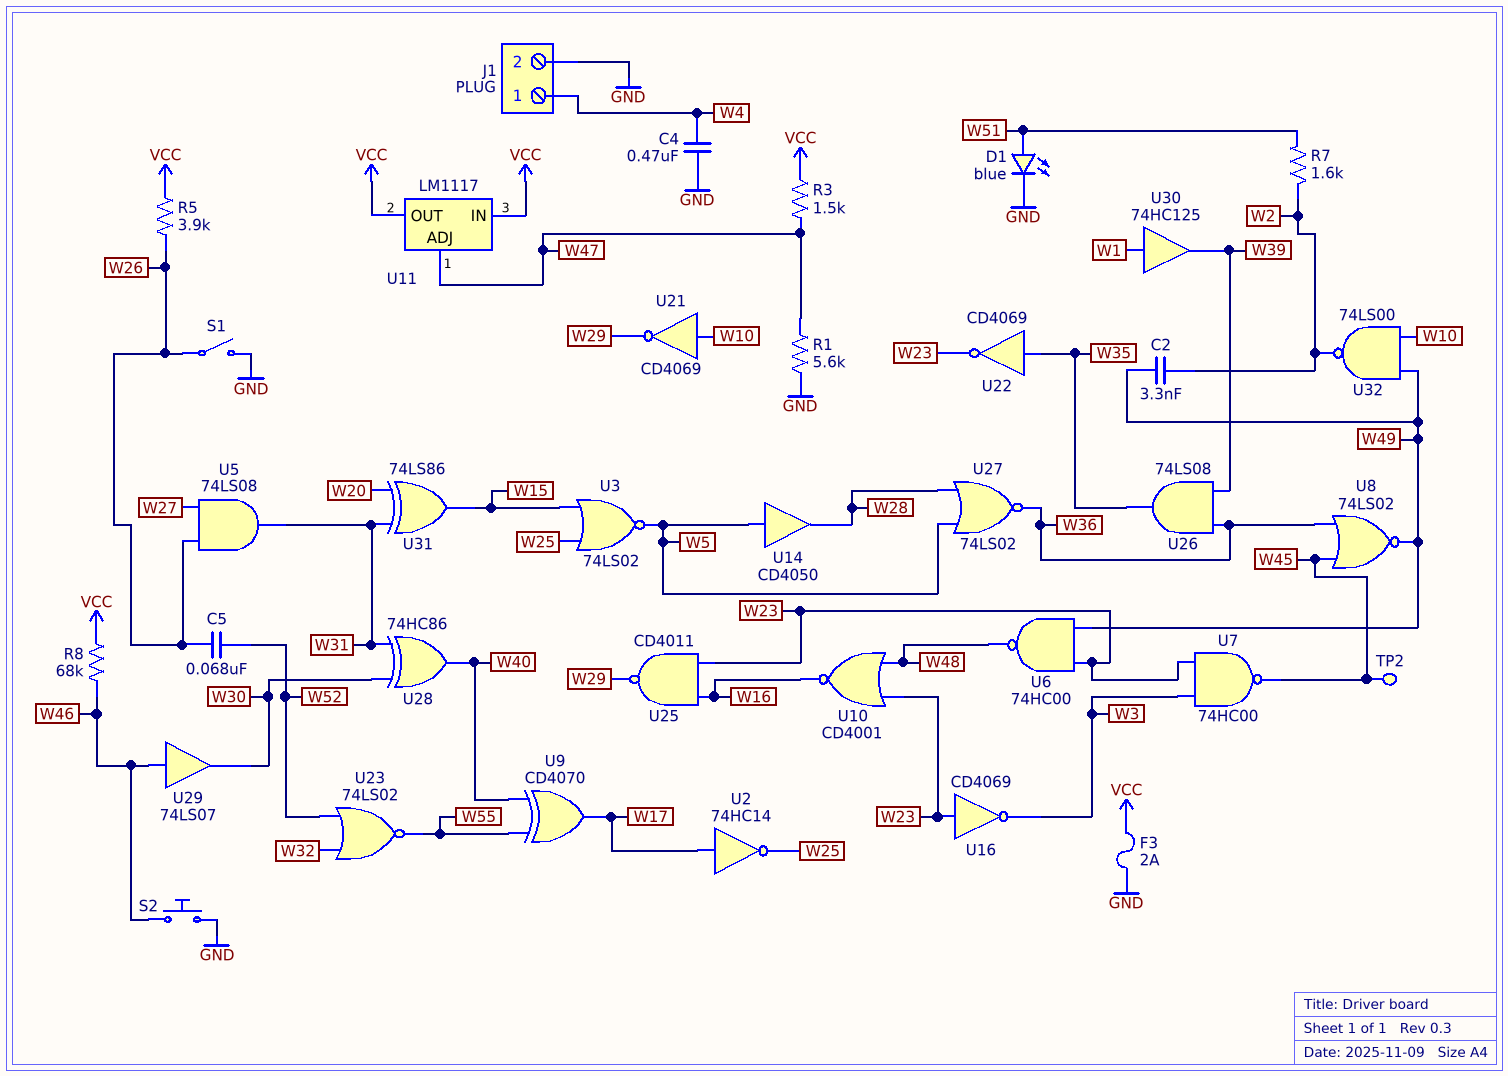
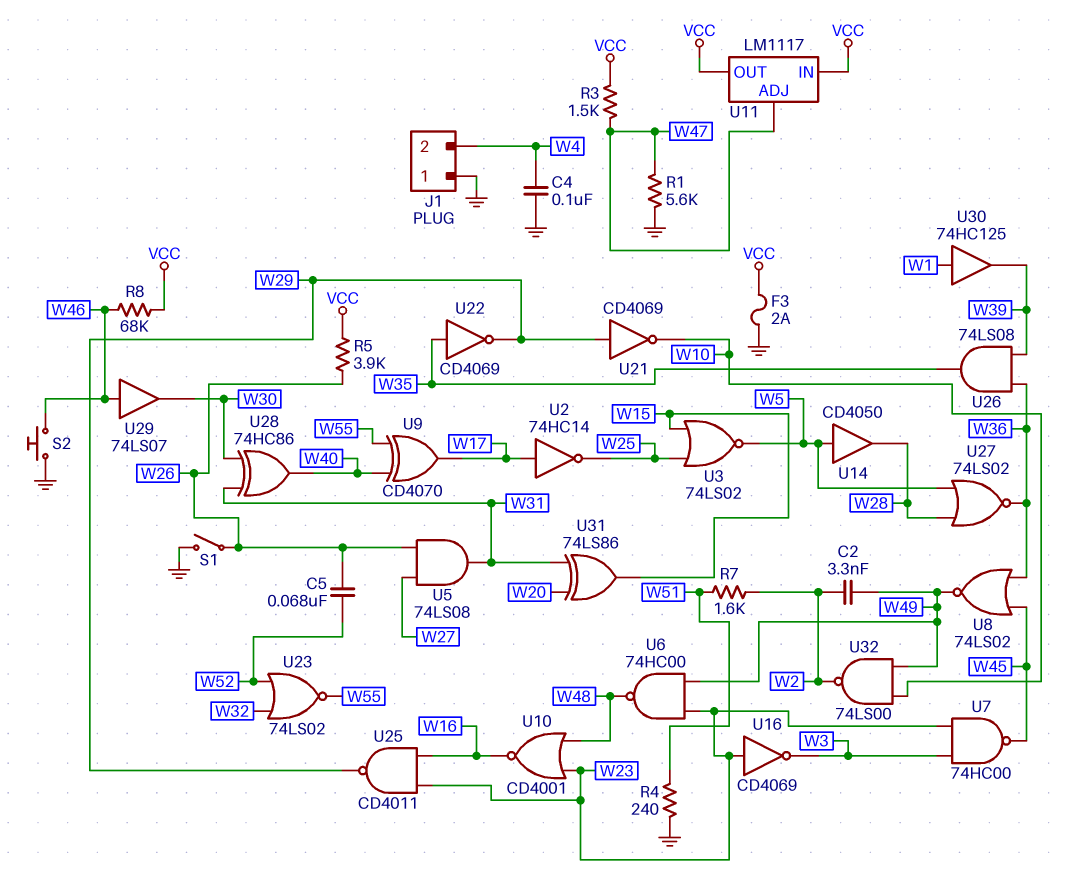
C4: 470nF (GND, W4) -> 100nF (GND, W4)
D1: LED blue (A W51, K GND) -> none
J1 pin 1: W4 -> GND
J1 pin 2: GND -> W4
R4: none -> 240 (GND, W51)
TP2: test point (W45) -> none
U21: NOT CD4069 (in W10, out W29) -> NOT CD4069 (in W29, out W10)
U22: NOT CD4069 (in W35, out W23) -> NOT CD4069 (in W35, out W29)

